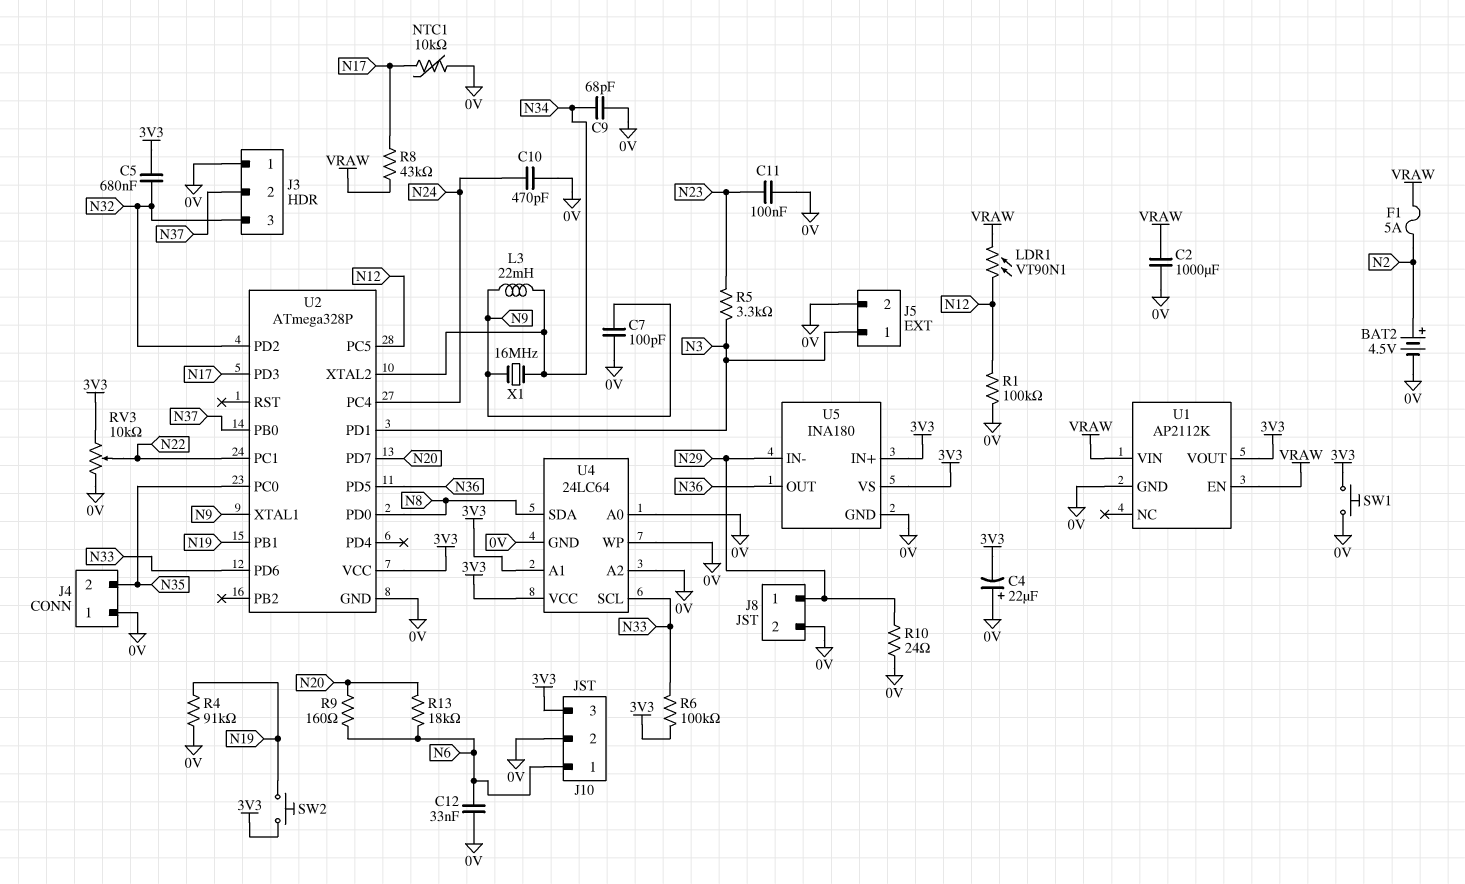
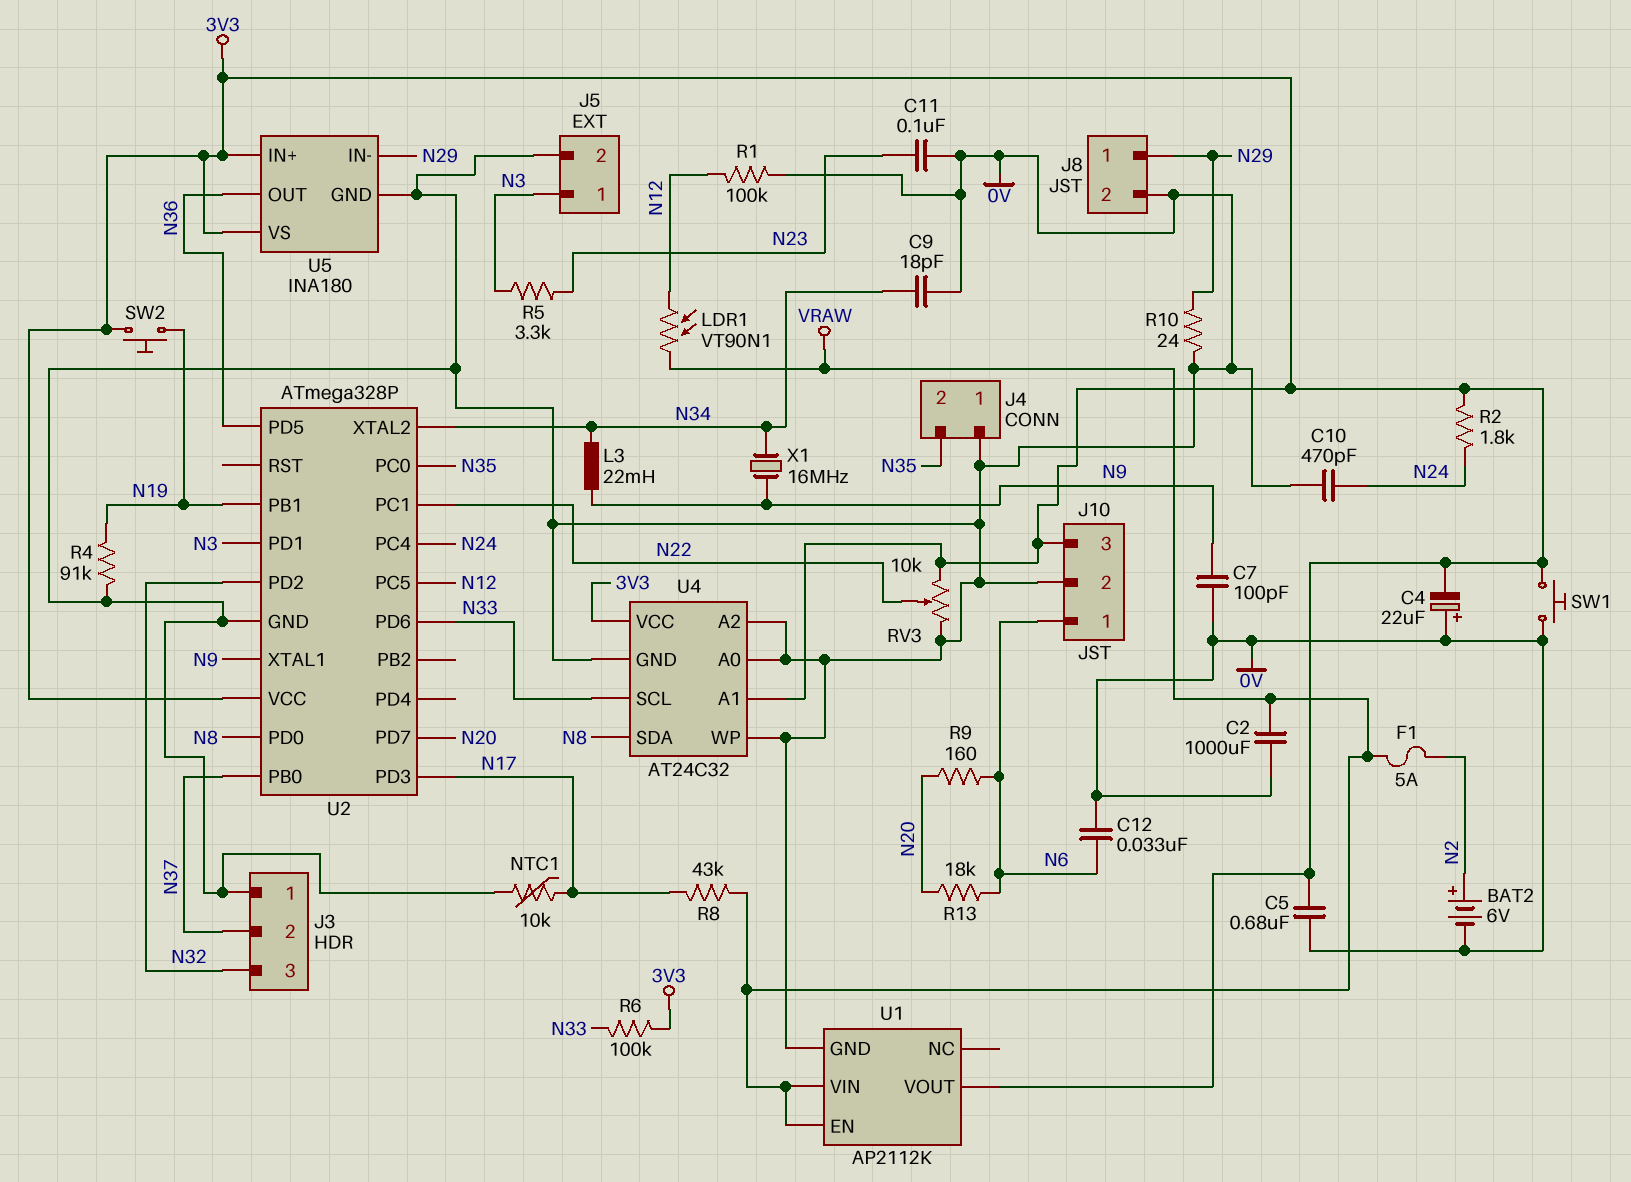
BAT2: 4.5V (plus N2, minus 0V) -> 6V (plus N2, minus 0V)
C5: 680nF (3V3, N32) -> 680nF (0V, 3V3)
C9: 68pF (0V, N34) -> 18pF (0V, N34)
R2: none -> 1.8k (3V3, N24)
U4: 24LC64 -> AT24C32

